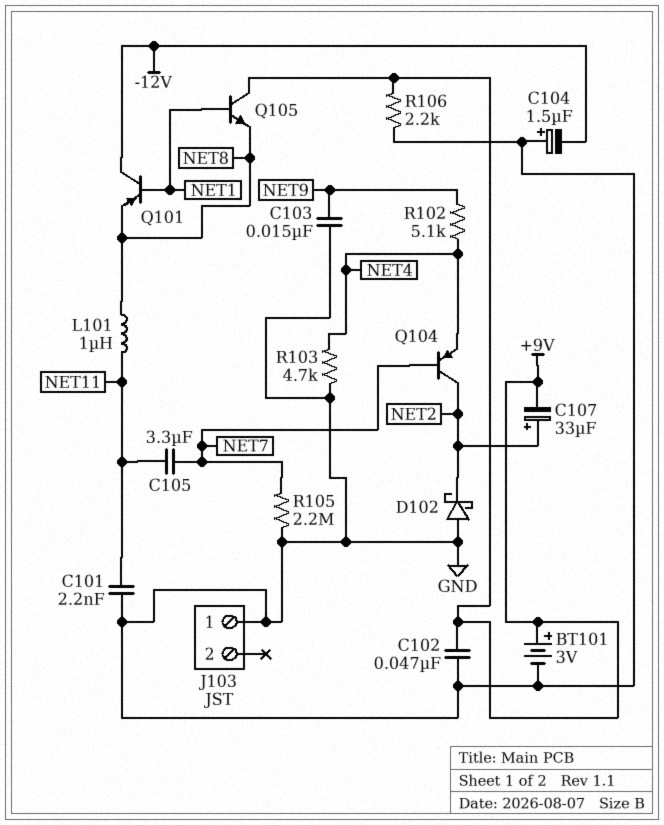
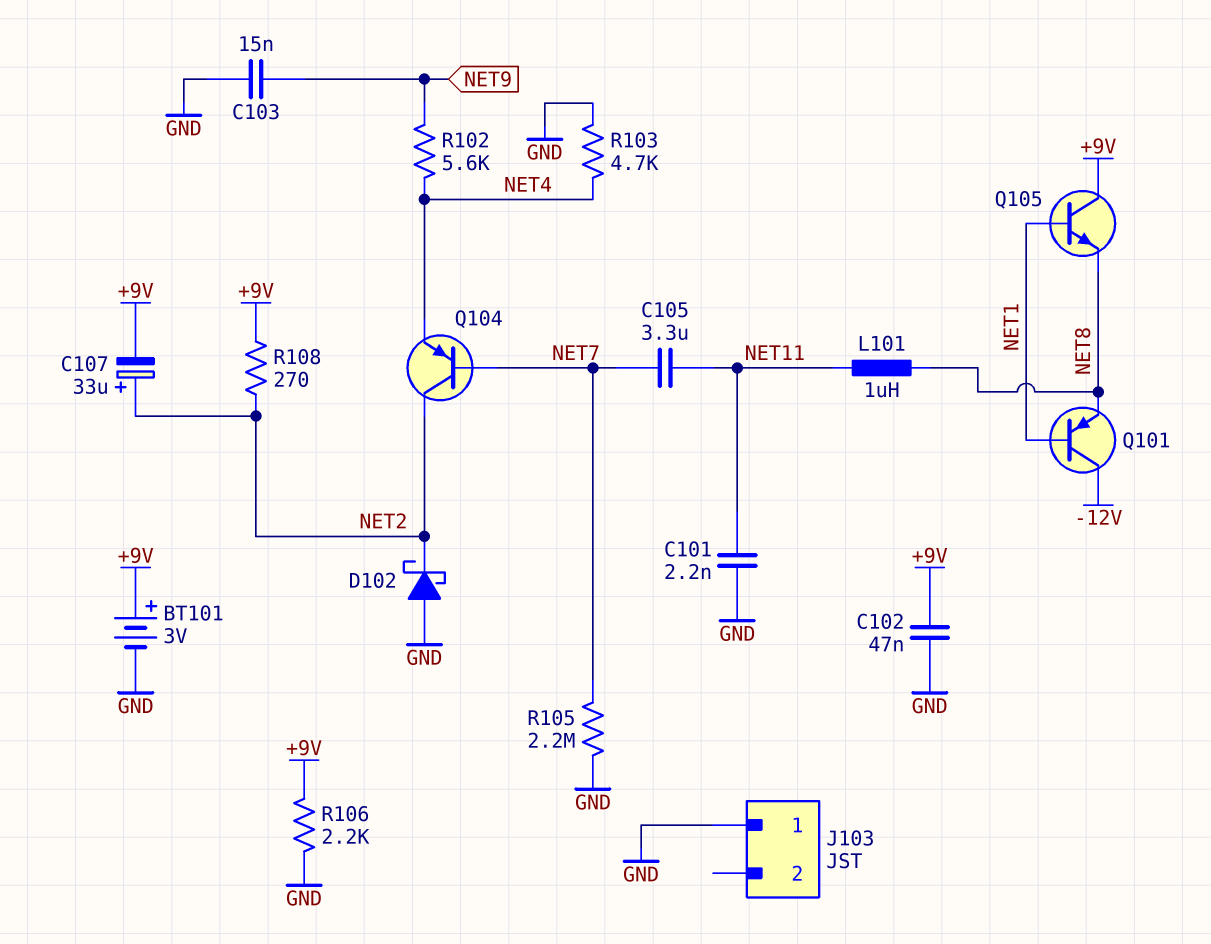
C104: 1.5uF (plus GND, minus -12V) -> none
R102: 5.1k (NET4, NET9) -> 5.6k (NET4, NET9)
R108: none -> 270 (+9V, NET2)

